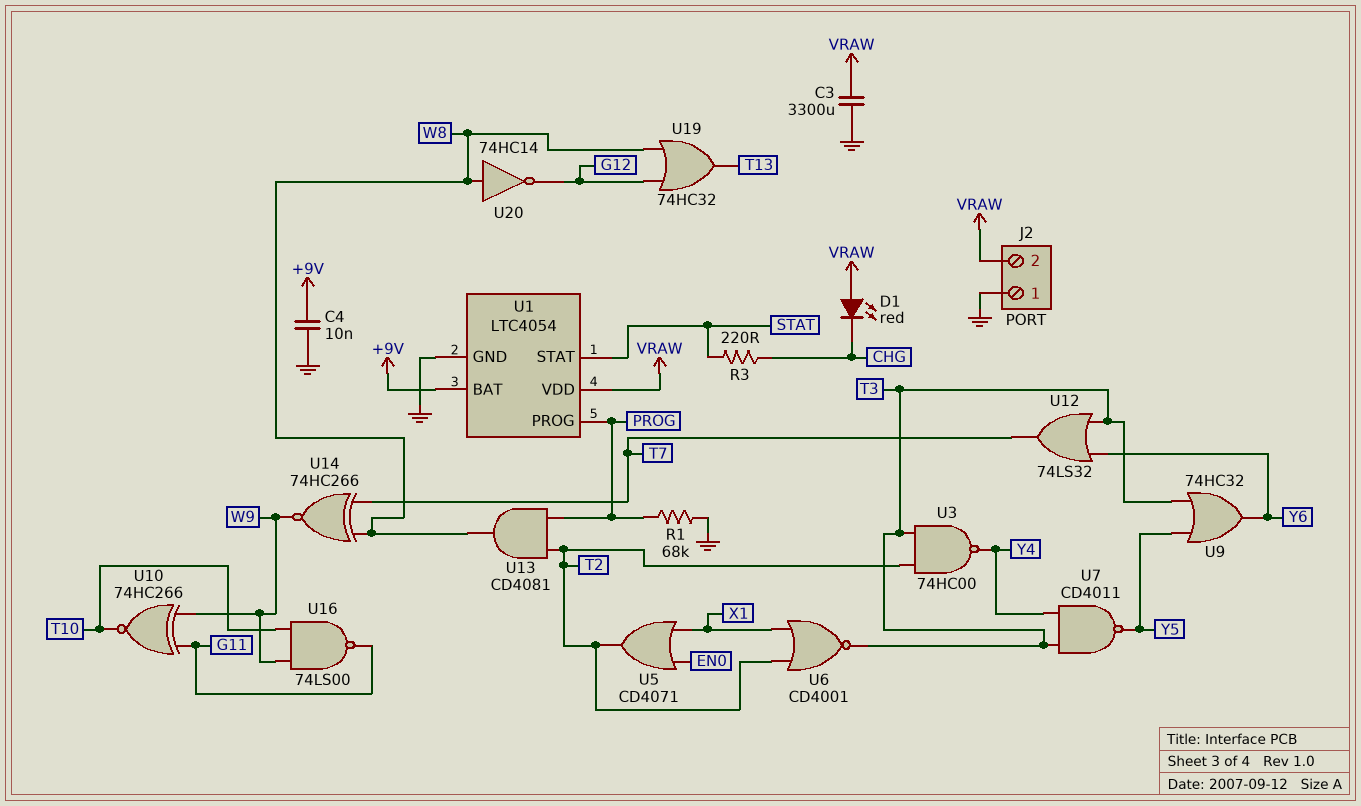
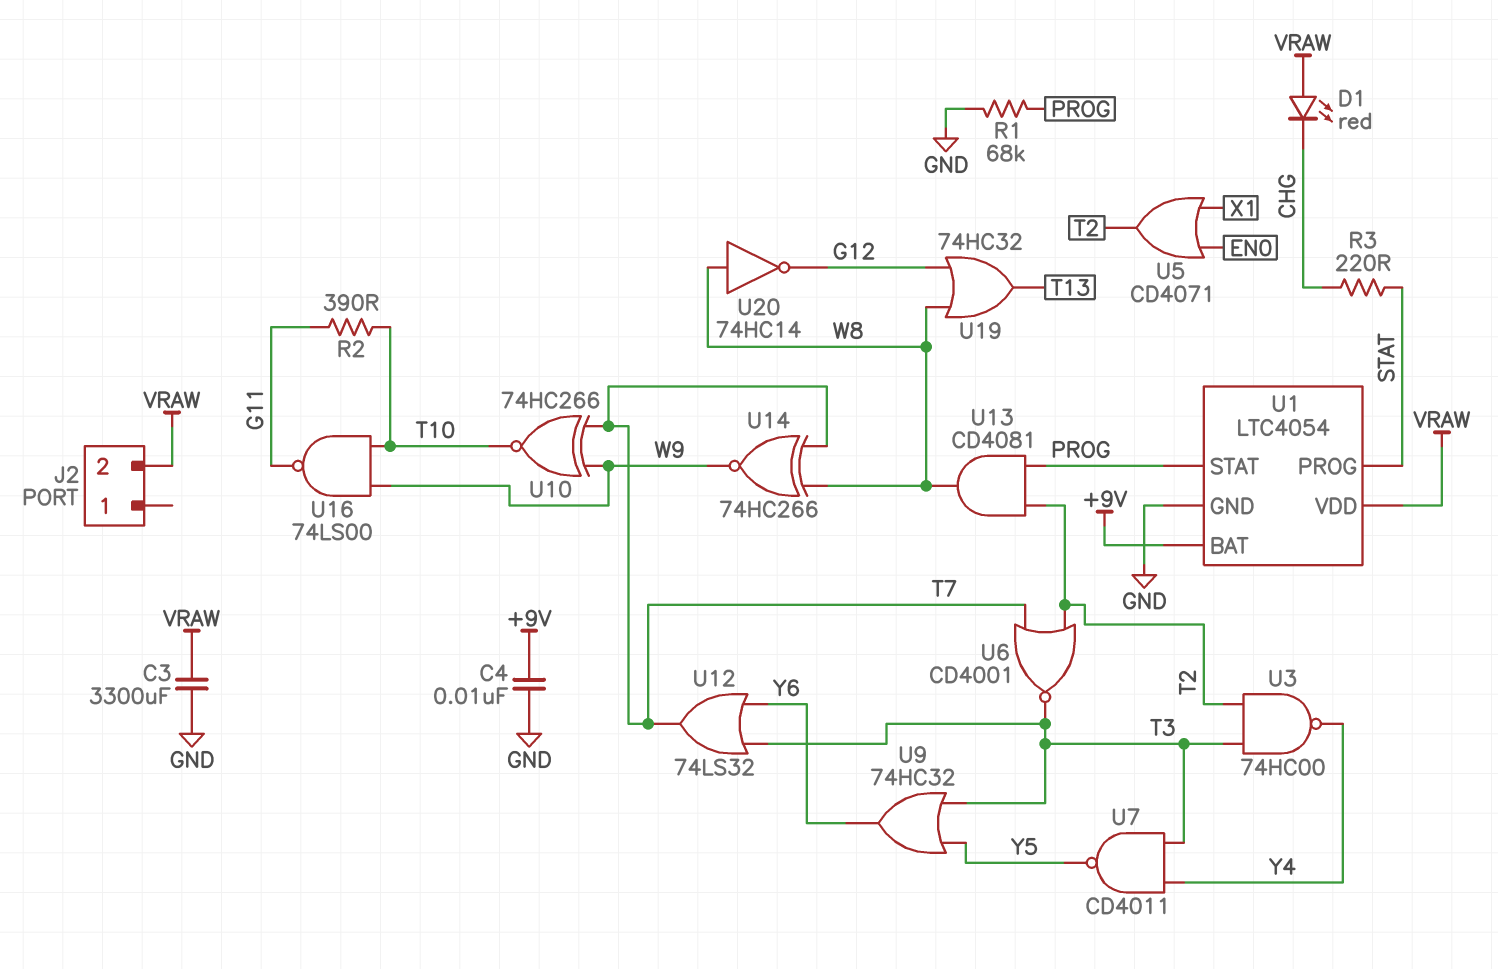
J2 pin 1: GND -> none
R2: none -> 390 (G11, T10)
U1 pin PROG: PROG -> STAT
U1 pin STAT: STAT -> PROG
U6: NOR CD4001 (in T2, in X1, out T3) -> NOR CD4001 (in T2, in T7, out T3)
U10: XNOR 74HC266 (in G11, in W9, out T10) -> XNOR 74HC266 (in T7, in W9, out T10)

